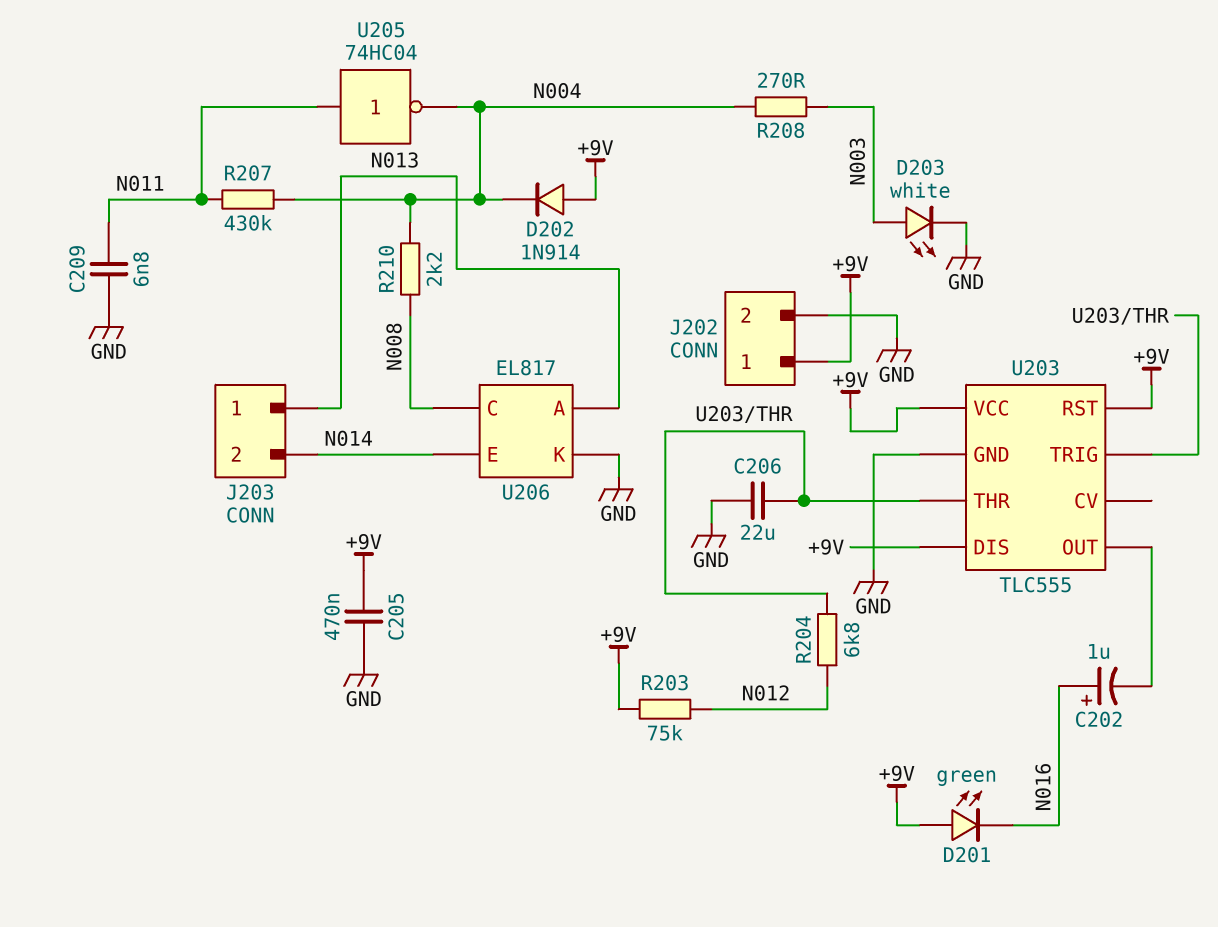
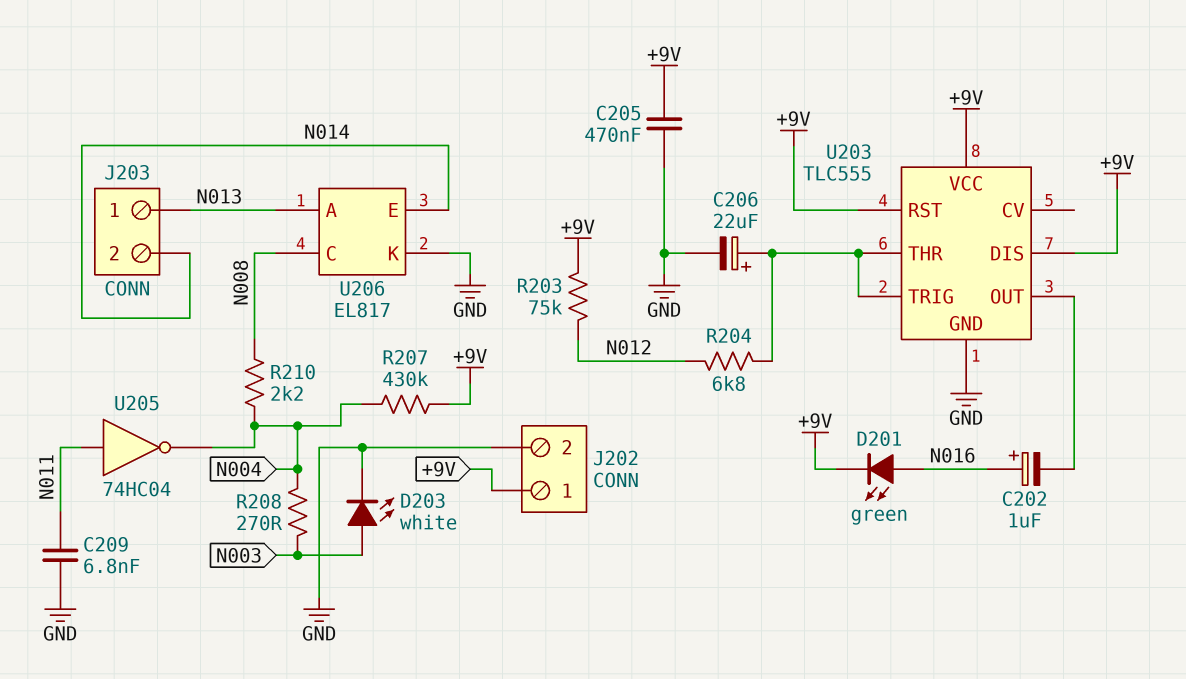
C206: 22uF (GND, U203/THR) -> 22uF (plus U203/THR, minus GND)
D201: LED green (A +9V, K N016) -> LED green (A N016, K +9V)
D202: diode 1N914 (A +9V, K N004) -> none
R207: 430k (N004, N011) -> 430k (+9V, N004)

